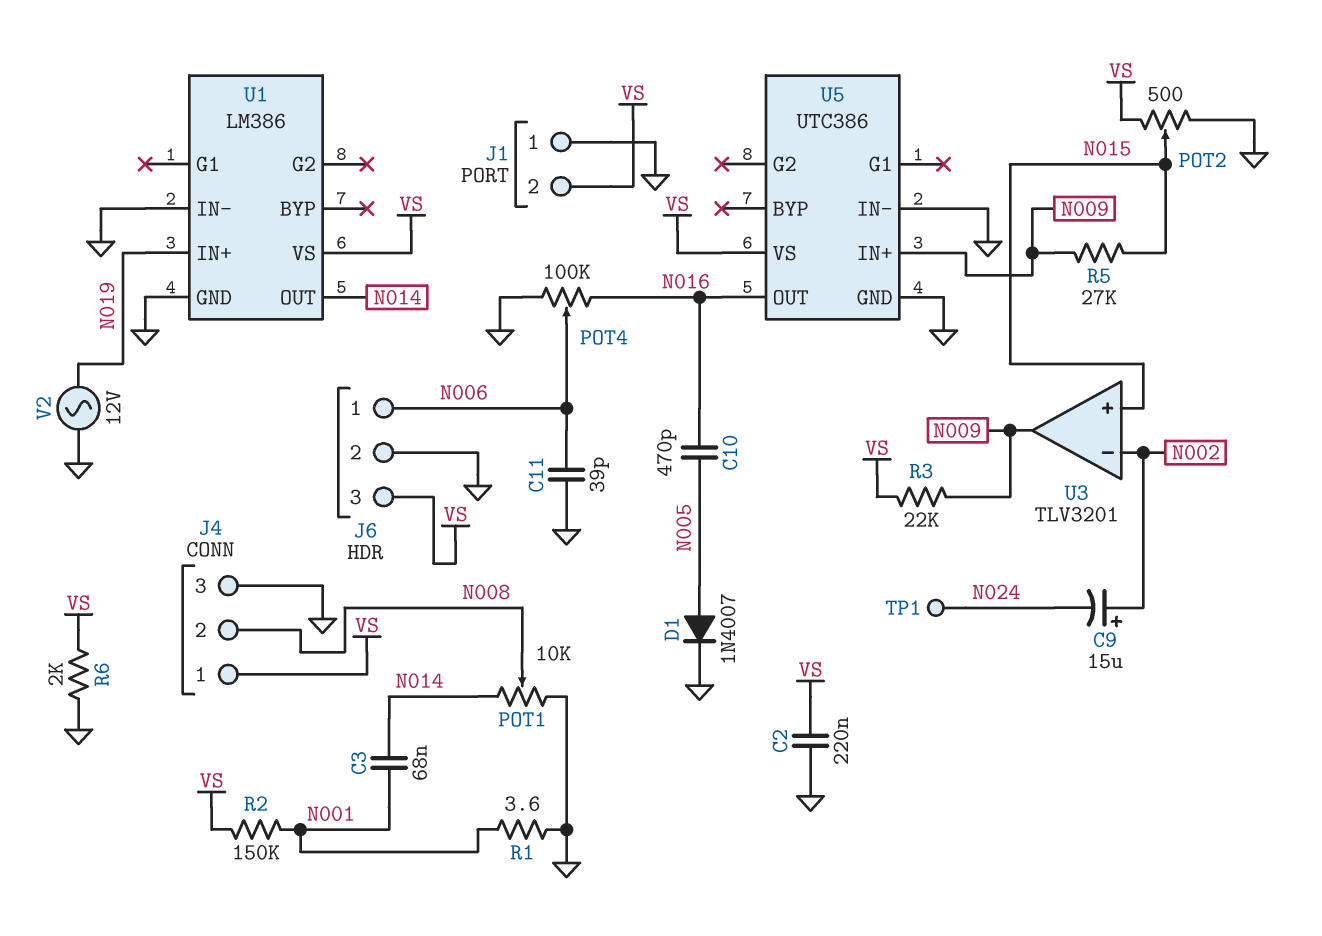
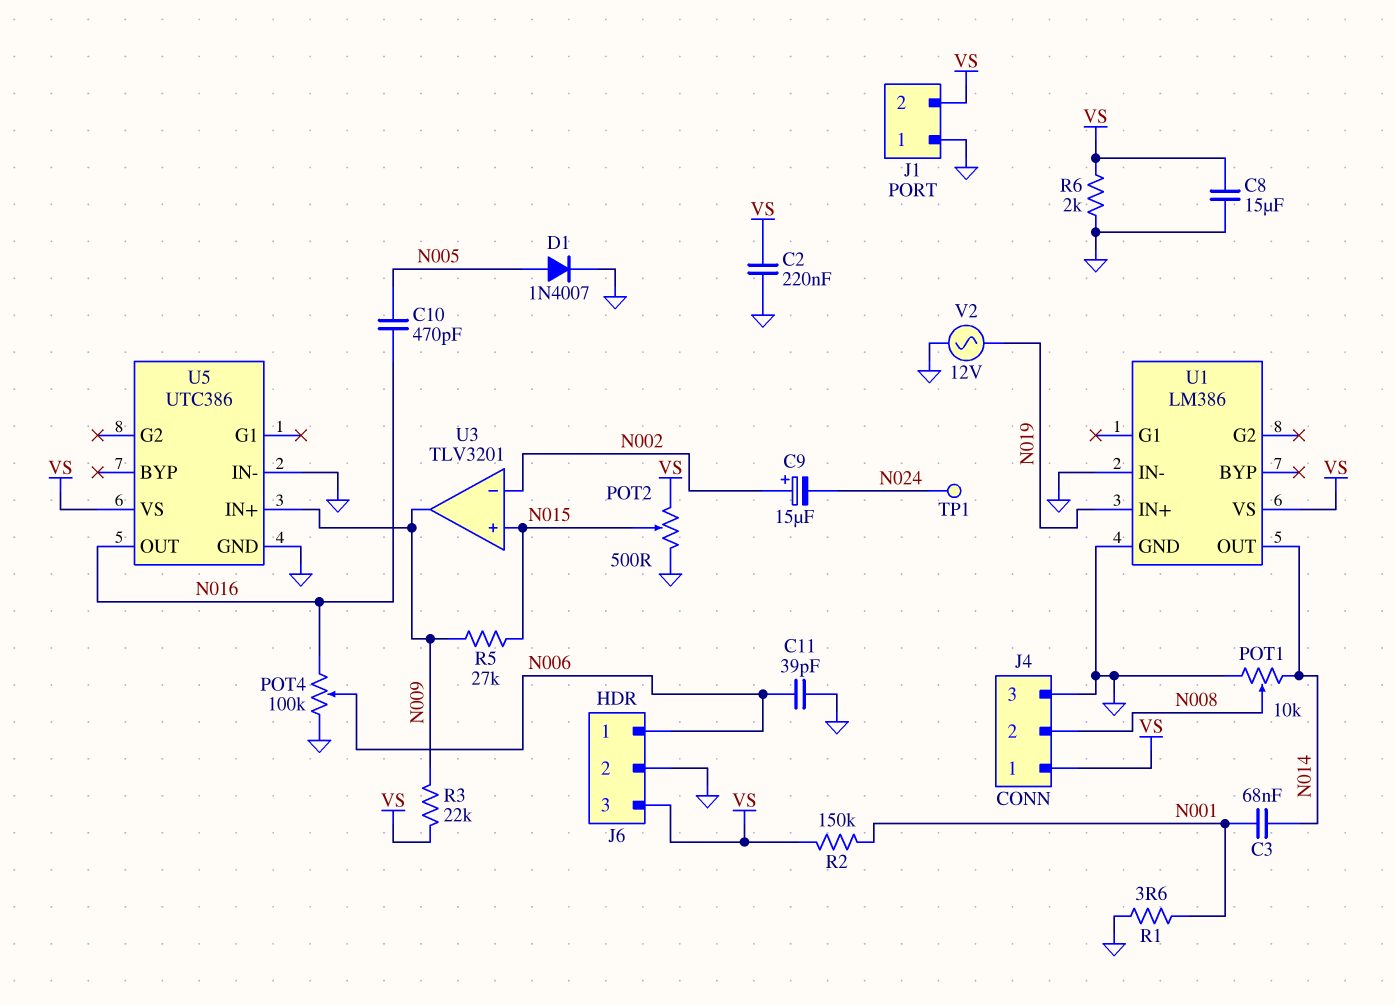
C8: none -> 15uF (GND, VS)

